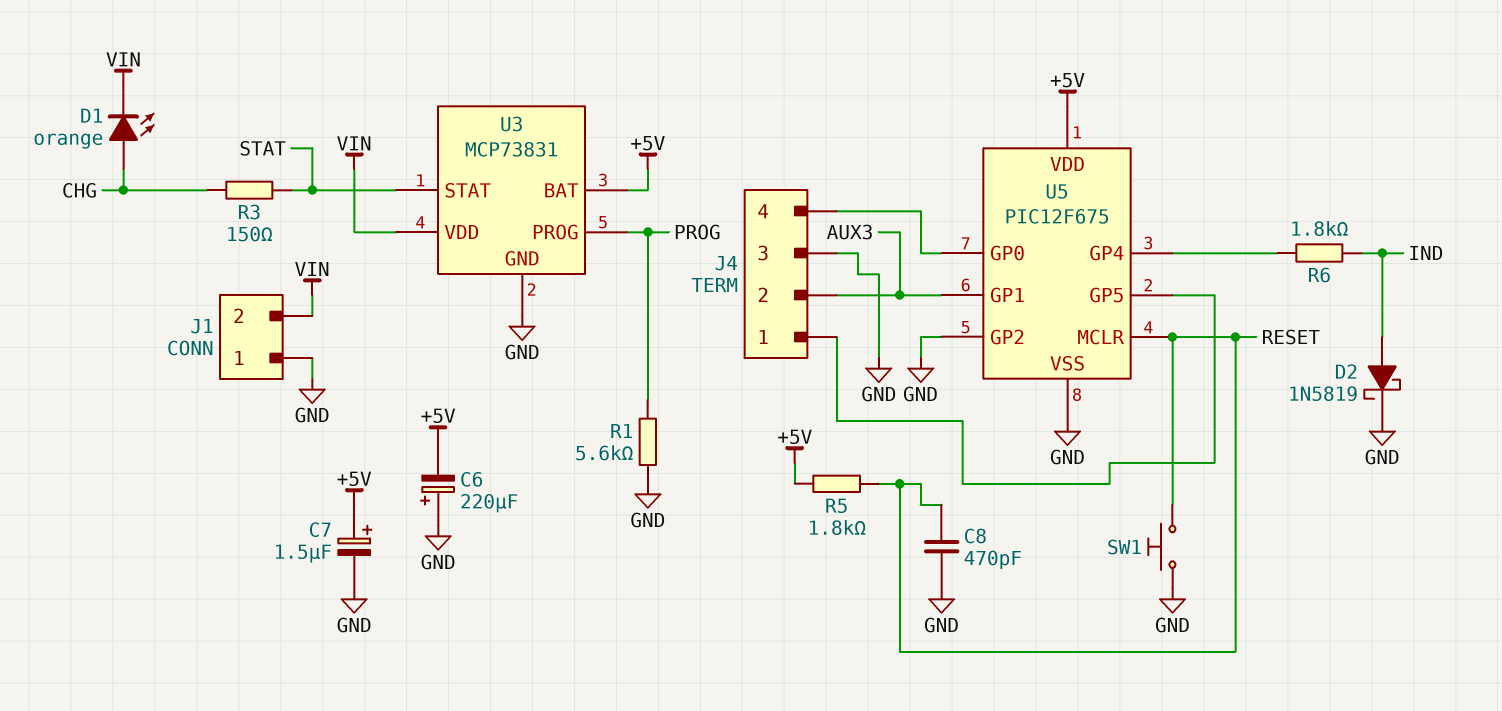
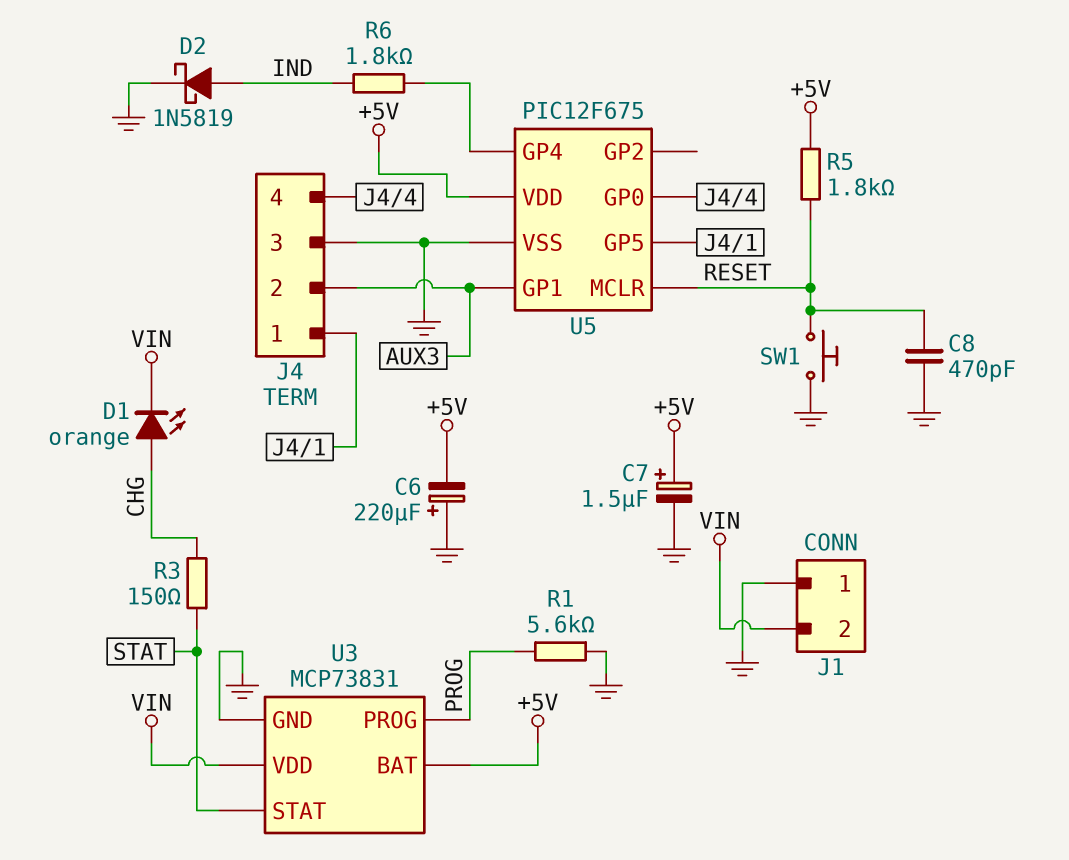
U5 pin GP2: GND -> none

